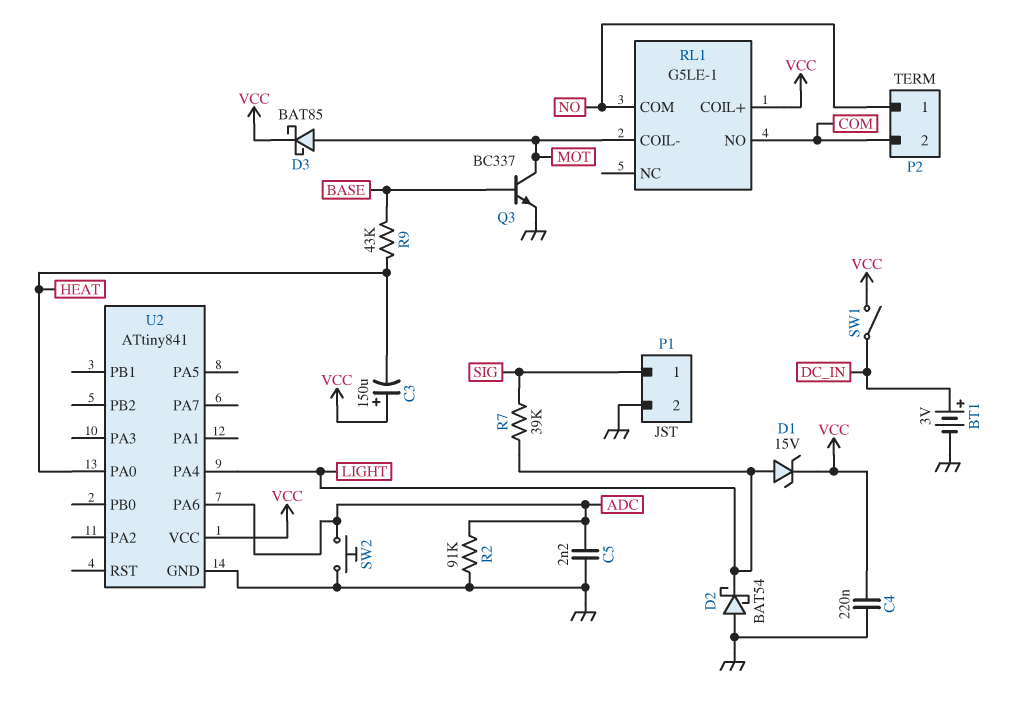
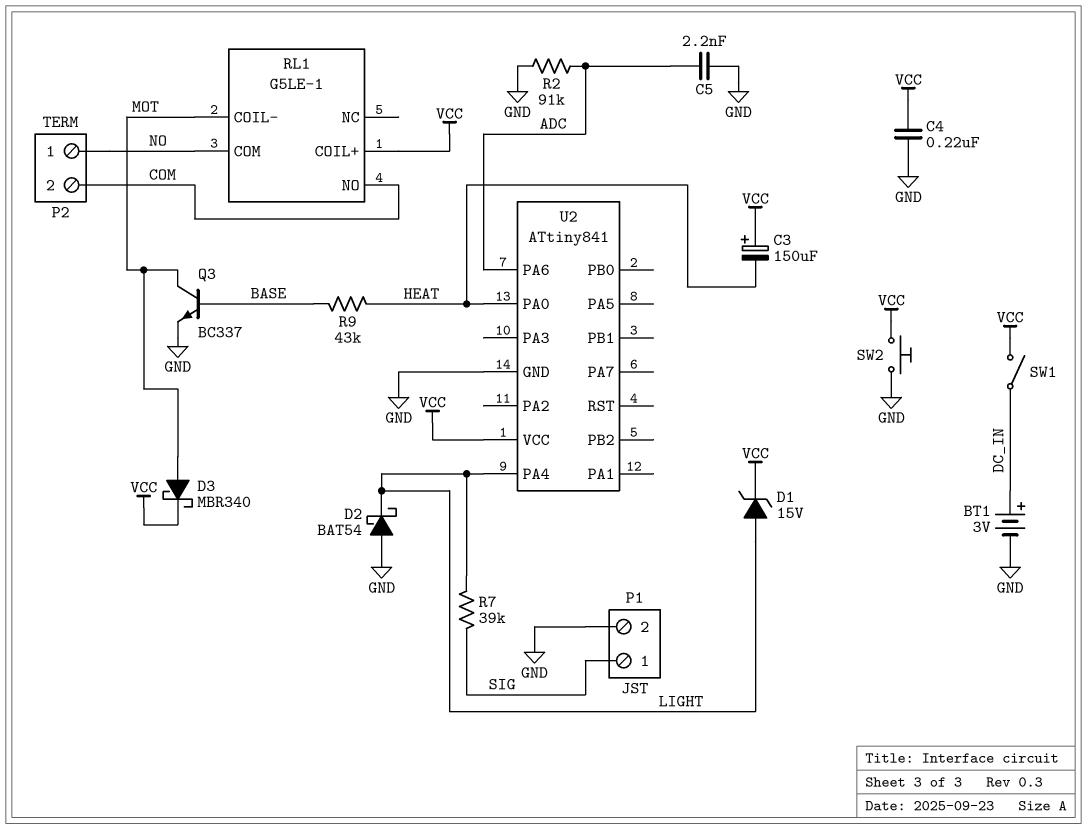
D3: schottky BAT85 (A MOT, K VCC) -> schottky MBR340 (A MOT, K VCC)
SW2: button (ADC, GND) -> button (GND, VCC)

